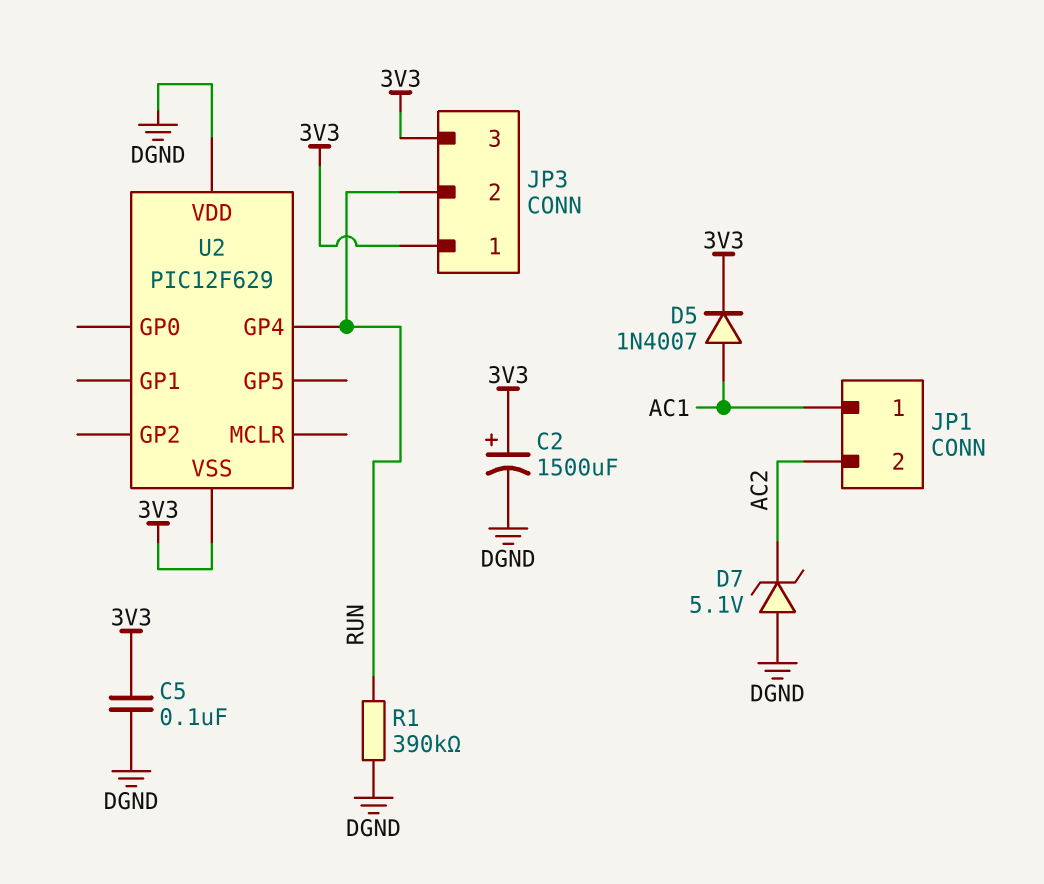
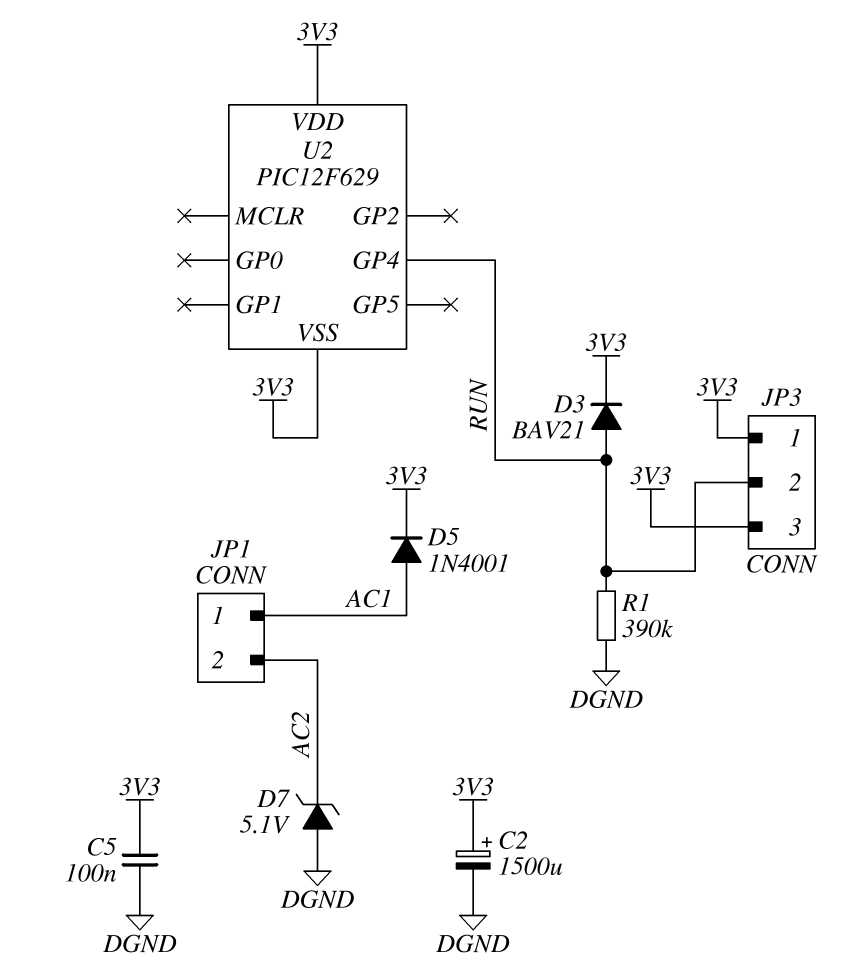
D3: none -> diode BAV21 (A RUN, K 3V3)
D5: diode 1N4007 (A AC1, K 3V3) -> diode 1N4001 (A AC1, K 3V3)
U2 pin VDD: DGND -> 3V3

